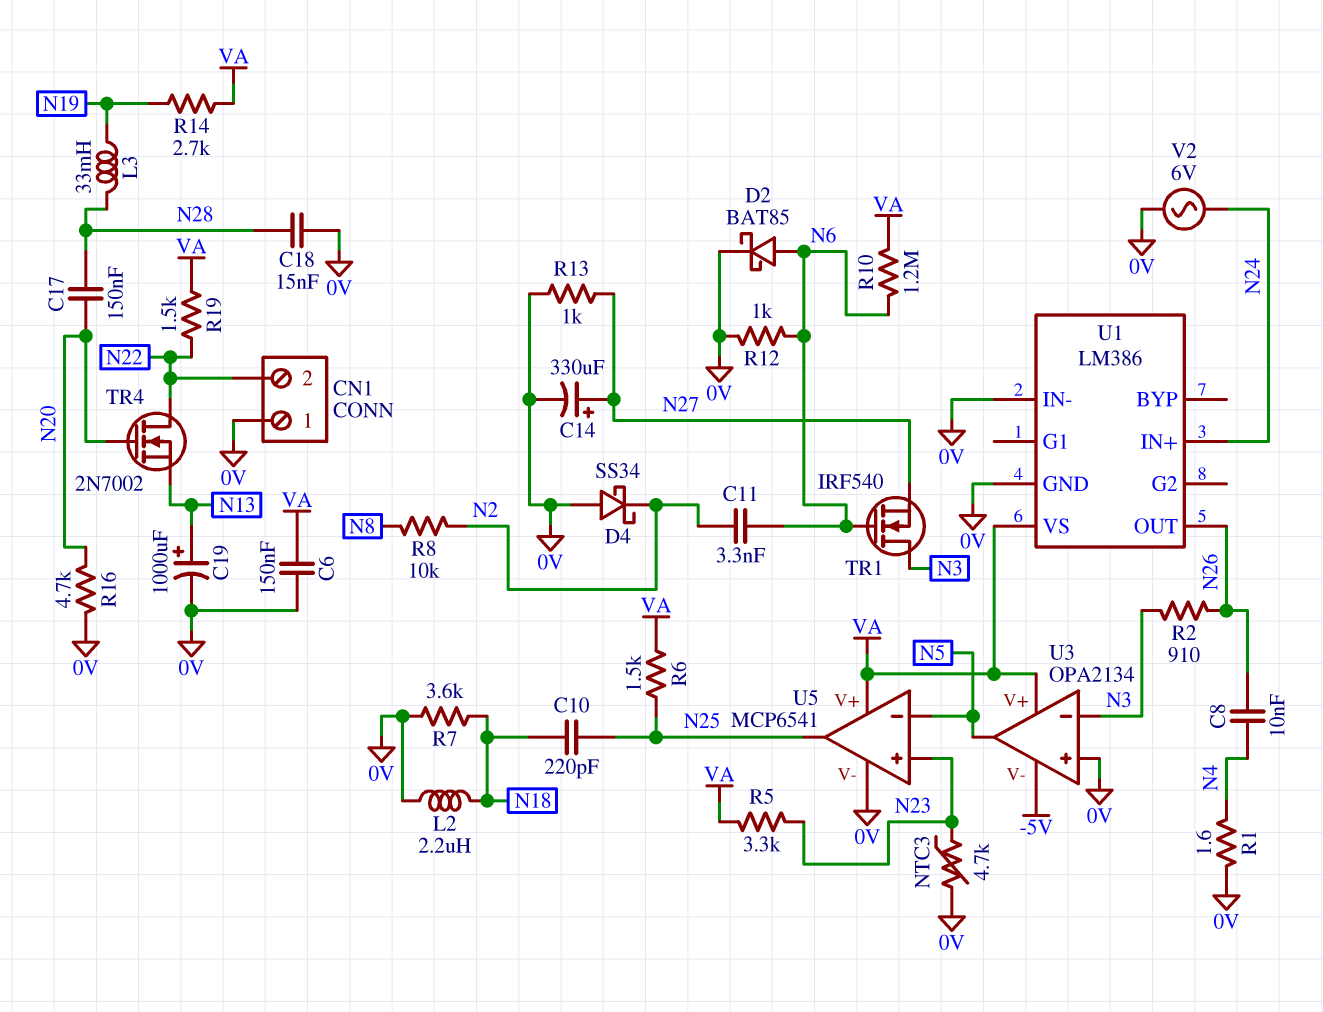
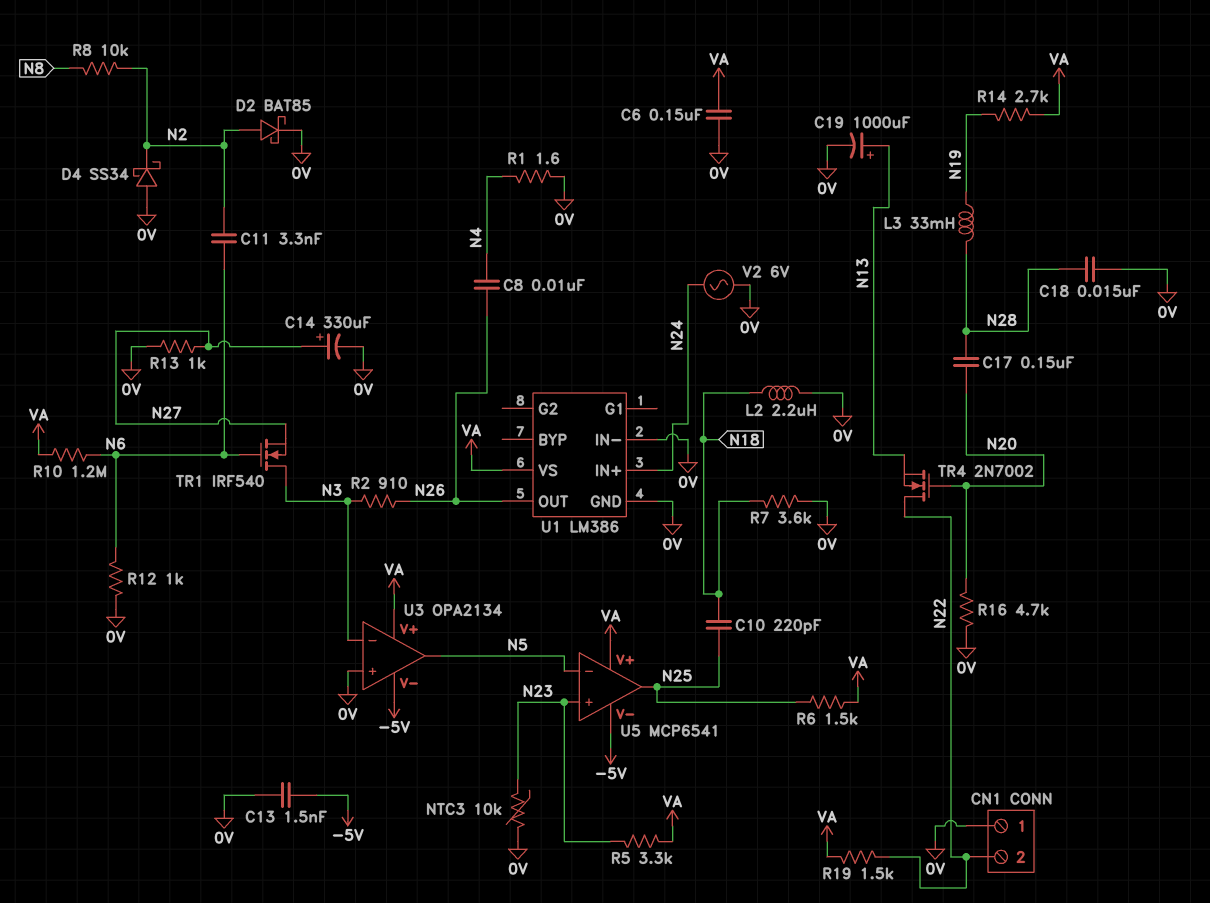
C13: none -> 1.5nF (-5V, 0V)
D2: schottky BAT85 (A N6, K 0V) -> schottky BAT85 (A N2, K 0V)
NTC3: 4.7k (0V, N23) -> 10k (0V, N23)
U5 pin V-: 0V -> -5V

